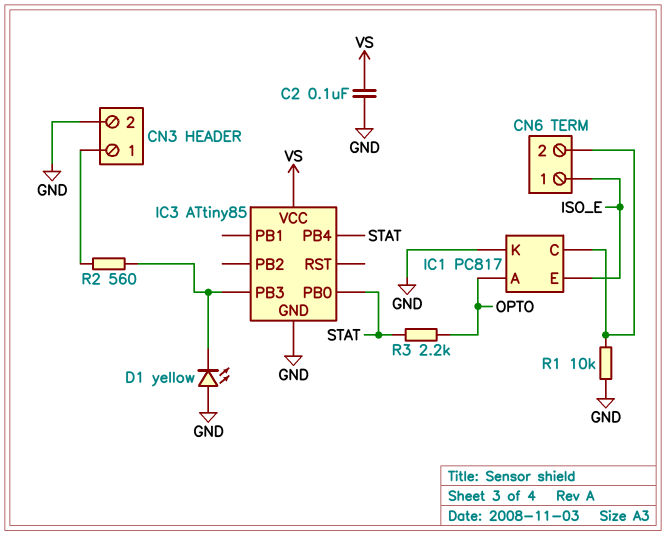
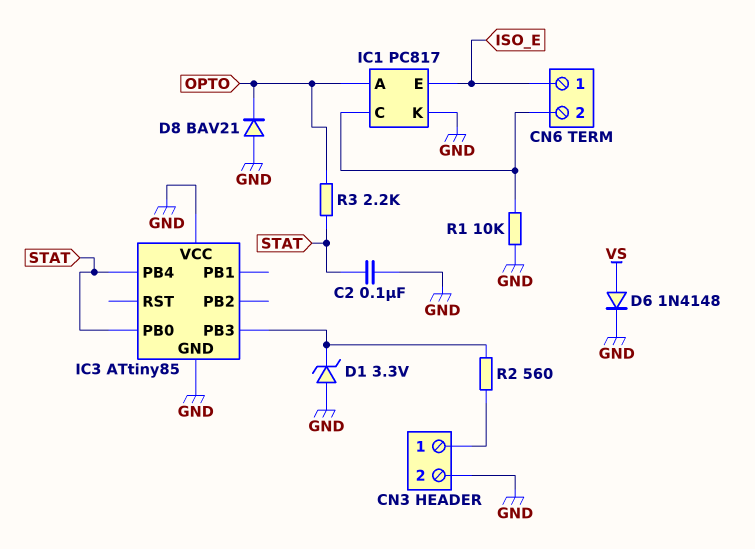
C2: 100nF (GND, VS) -> 100nF (GND, STAT)
D1: LED yellow (A GND, K IC3/PB3) -> zener 3.3V (A GND, K IC3/PB3)
D6: none -> diode 1N4148 (A VS, K GND)
D8: none -> diode BAV21 (A GND, K OPTO)
IC3 pin VCC: VS -> GND

